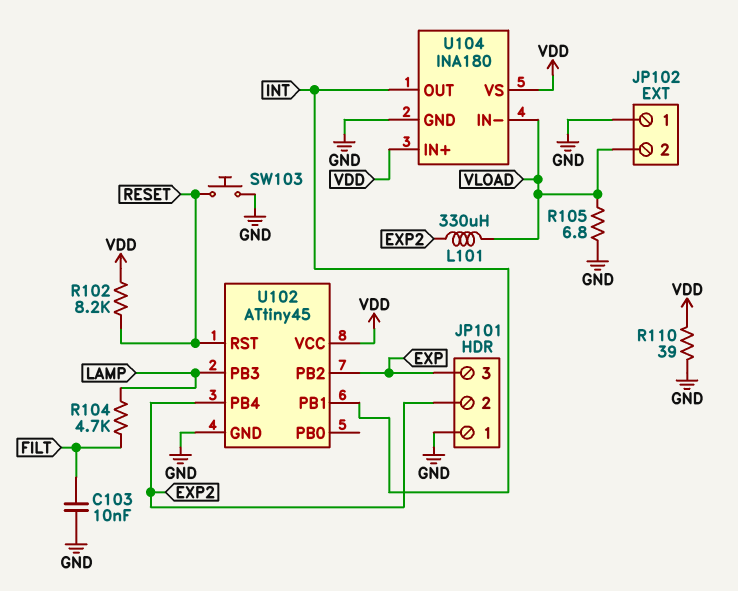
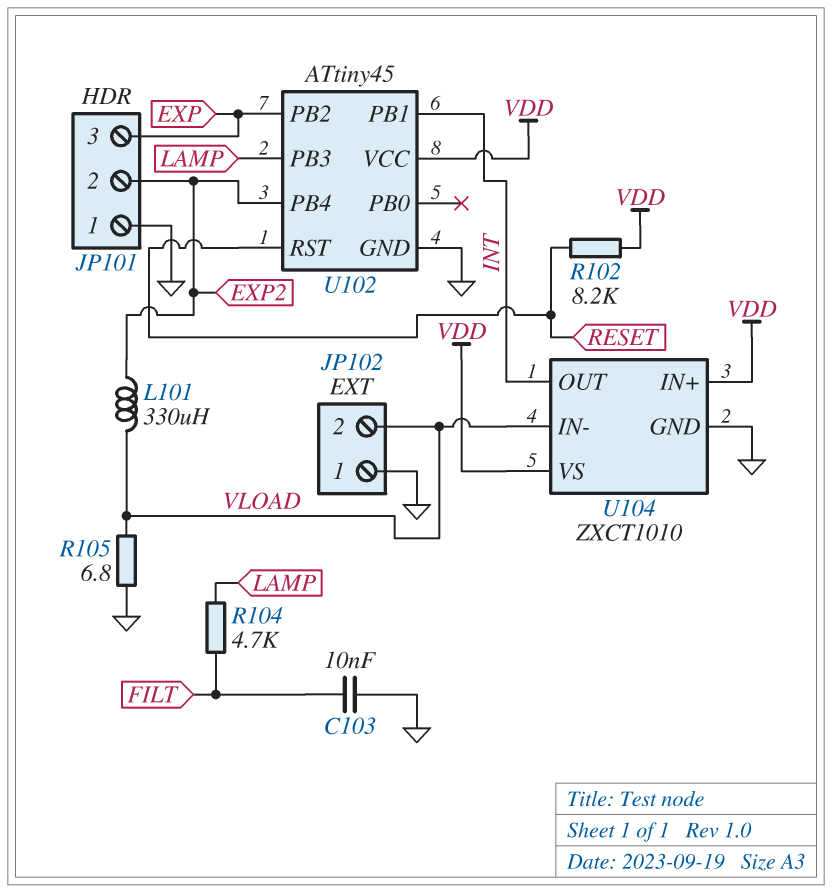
R110: 39 (GND, VDD) -> none
SW103: button (GND, RESET) -> none
U104: INA180 -> ZXCT1010

